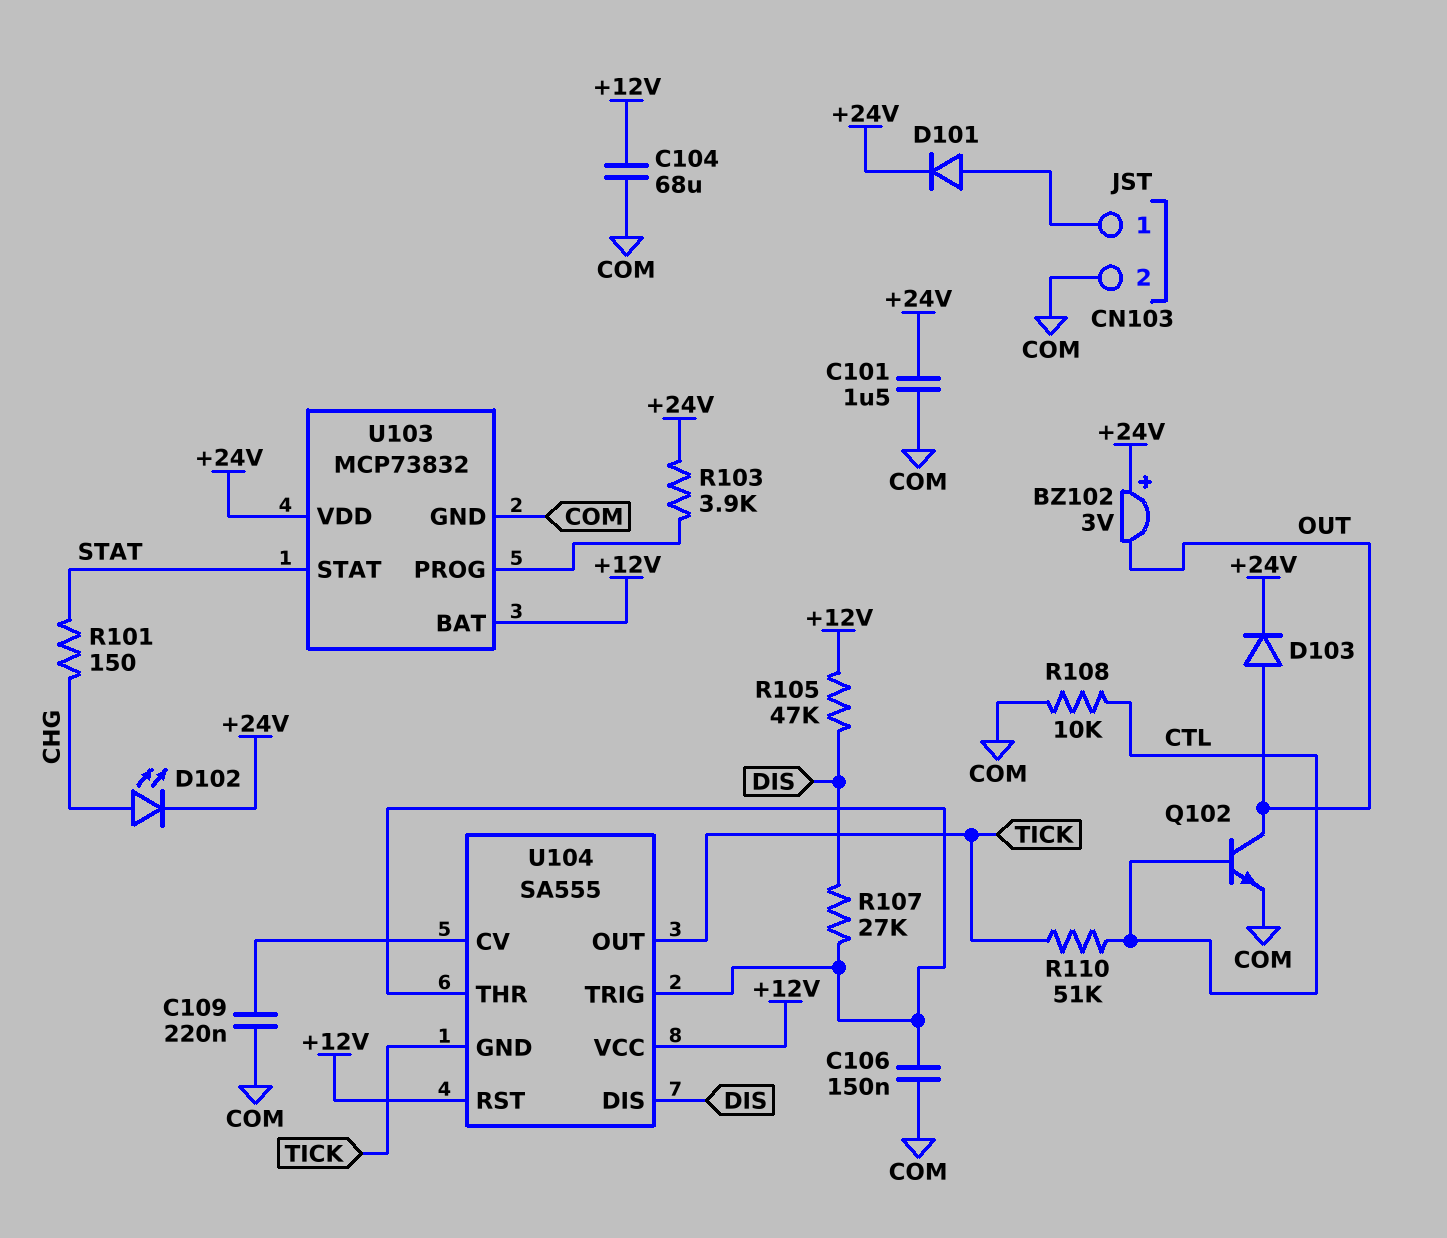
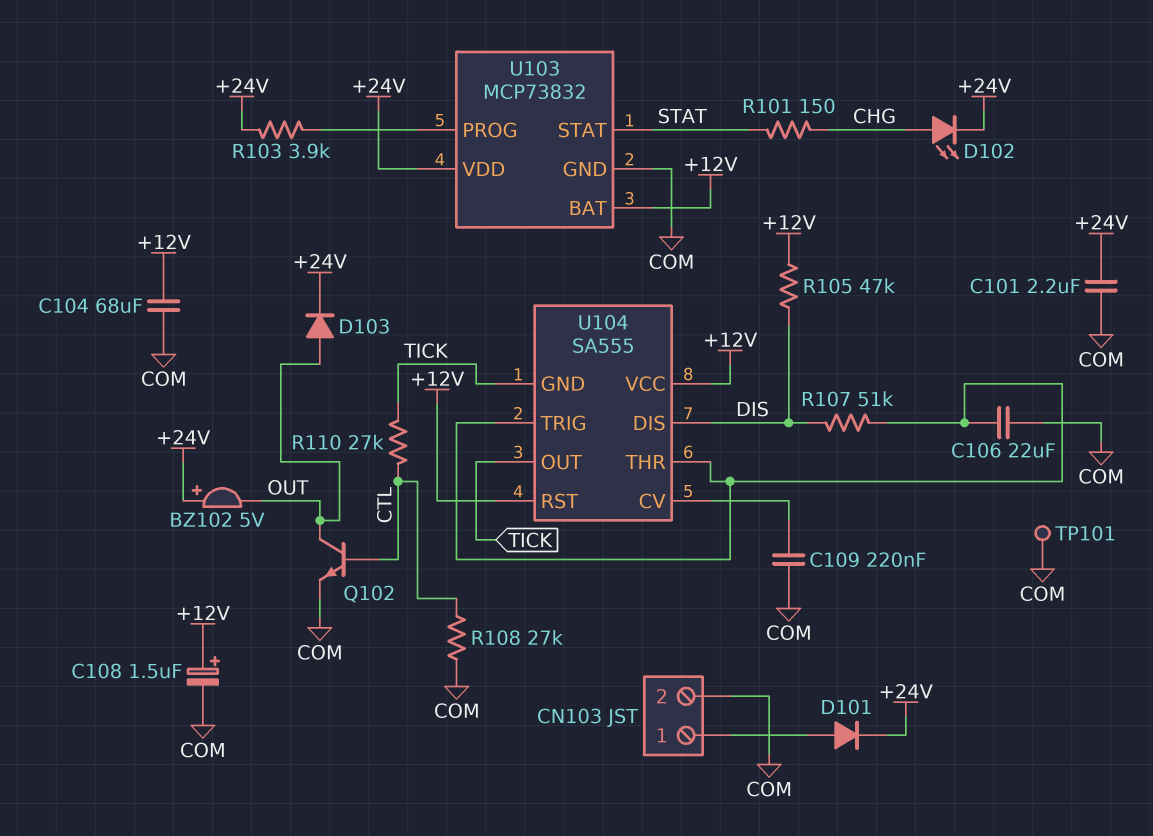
BZ102: buzzer 3V (plus +24V, minus OUT) -> buzzer 5V (plus +24V, minus OUT)
C101: 1.5uF (+24V, COM) -> 2.2uF (+24V, COM)
C106: 150nF (COM, U104/THR) -> 22uF (COM, U104/THR)
C108: none -> 1.5uF (plus +12V, minus COM)
R107: 27k (DIS, U104/THR) -> 51k (DIS, U104/THR)
R108: 10k (COM, CTL) -> 27k (COM, CTL)
R110: 51k (CTL, TICK) -> 27k (CTL, TICK)
TP101: none -> test point (COM)

